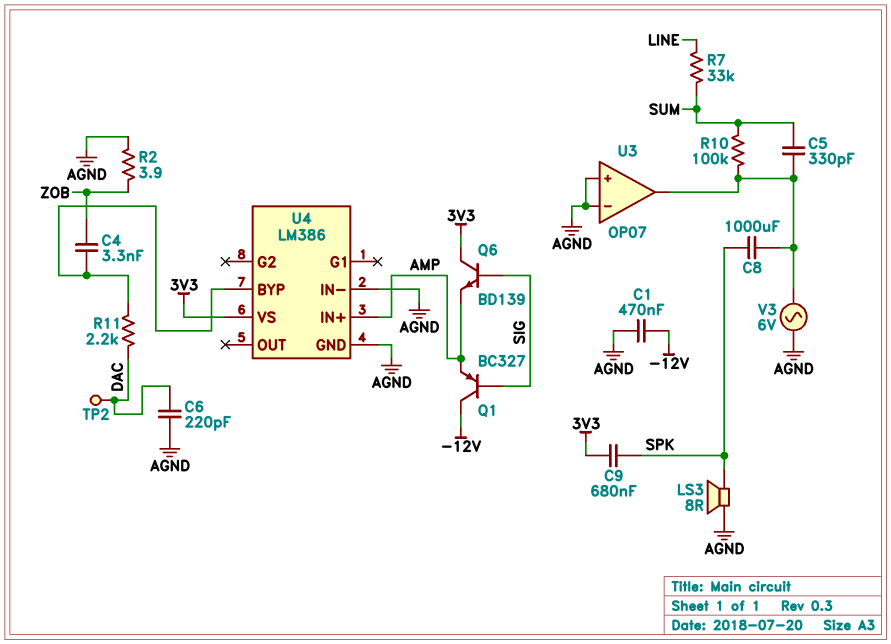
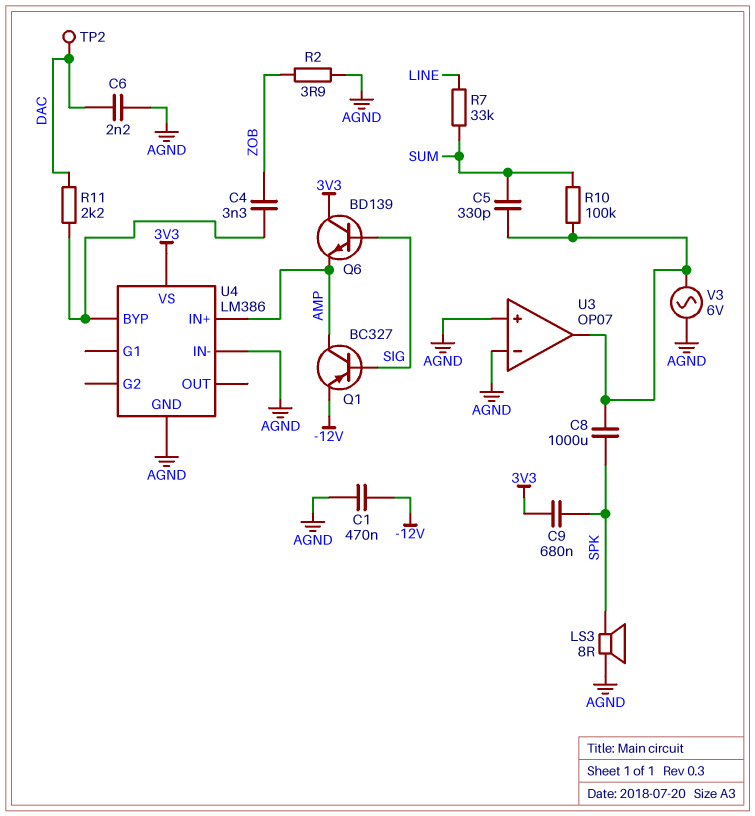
C6: 220pF (AGND, DAC) -> 2.2nF (AGND, DAC)
Q1: PNP BC327 (B SIG, C -12V, E AMP) -> PNP BC327 (B SIG, C AMP, E -12V)

